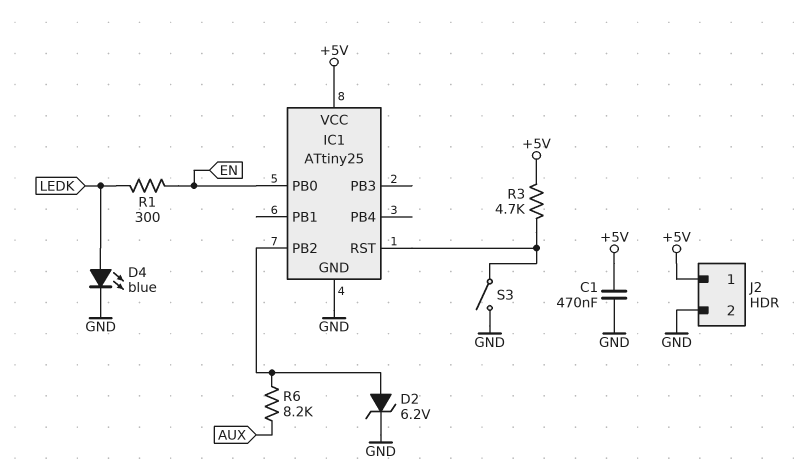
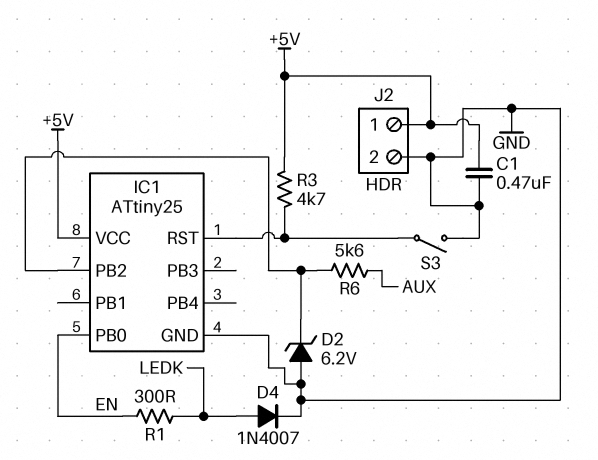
D2: zener 6.2V (A IC1/PB2, K GND) -> zener 6.2V (A GND, K IC1/PB2)
D4: LED blue (A LEDK, K GND) -> diode 1N4007 (A LEDK, K GND)
R6: 8.2k (AUX, IC1/PB2) -> 5.6k (AUX, IC1/PB2)

